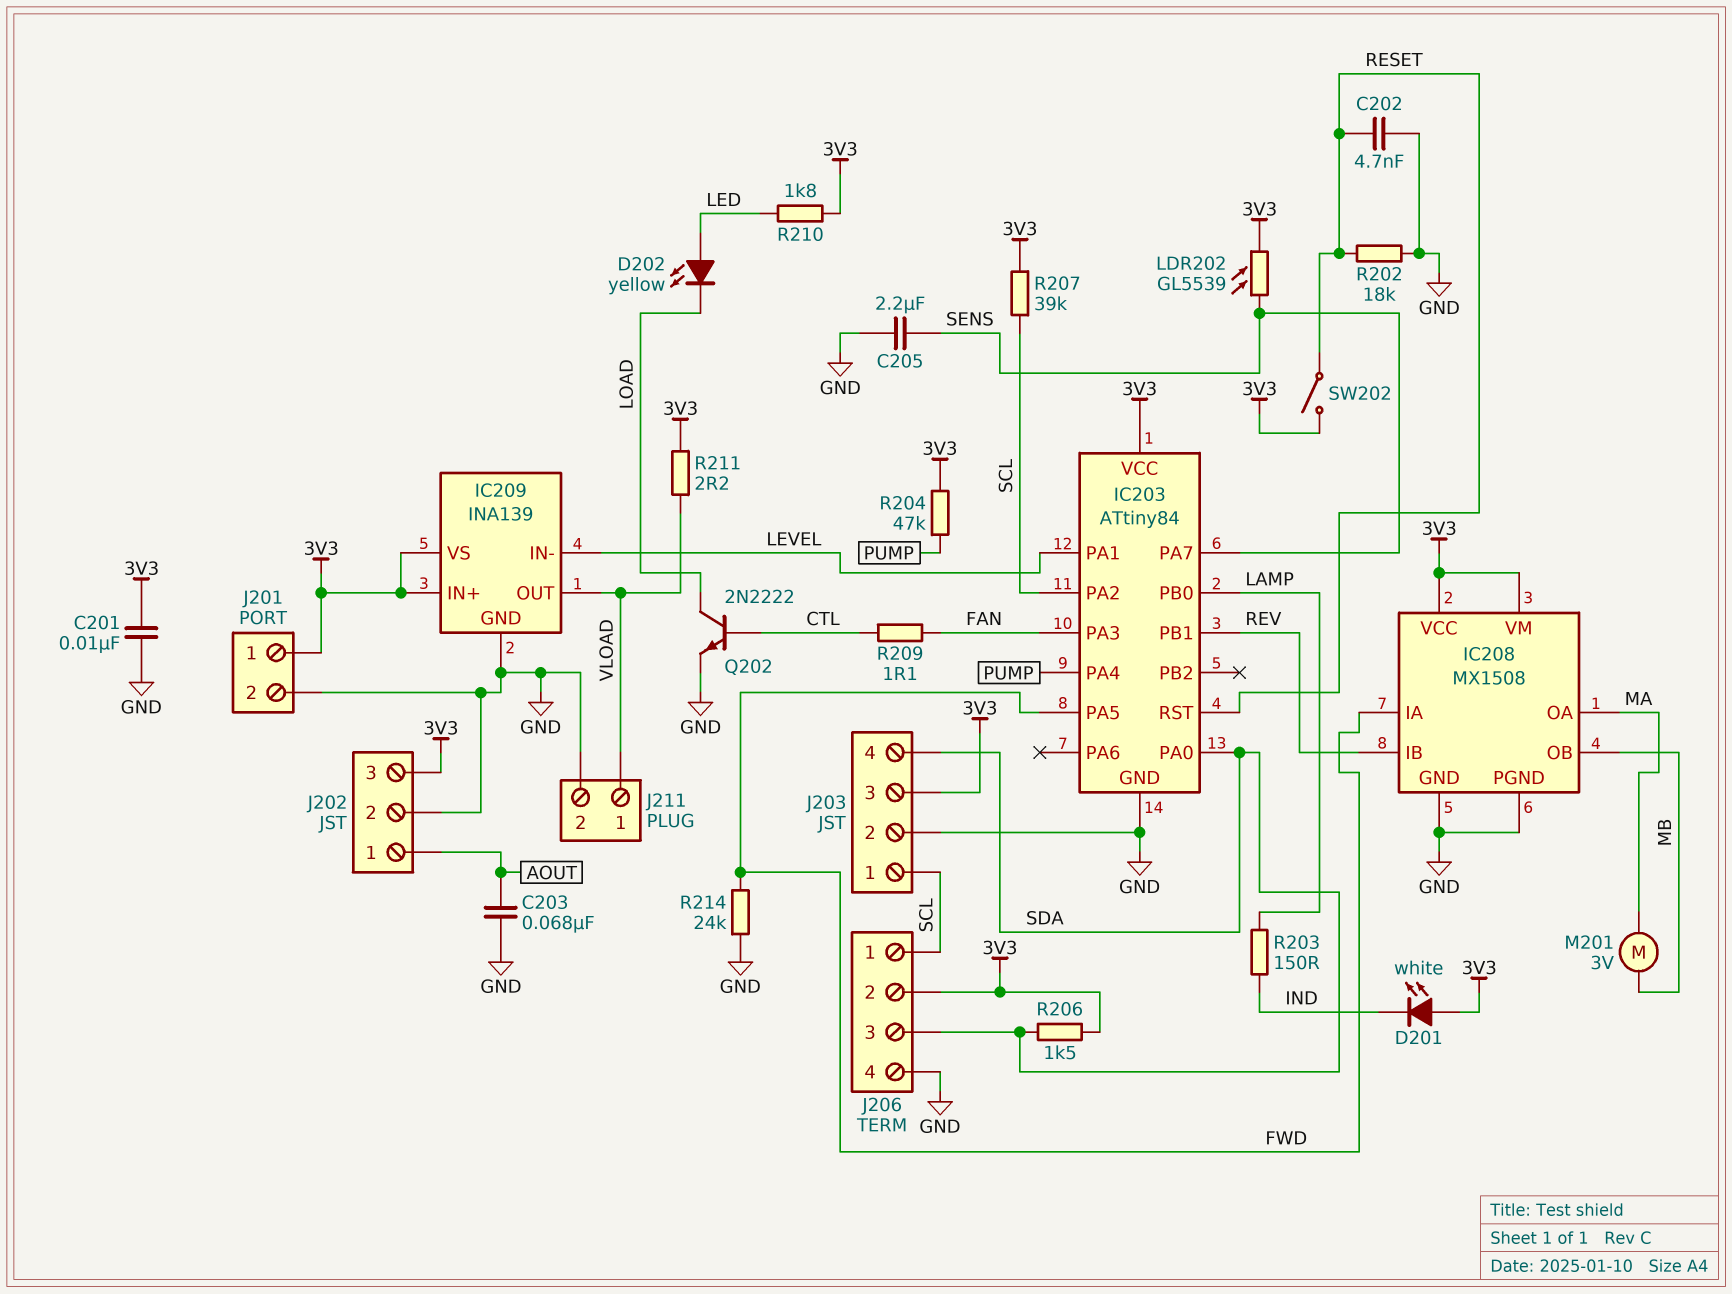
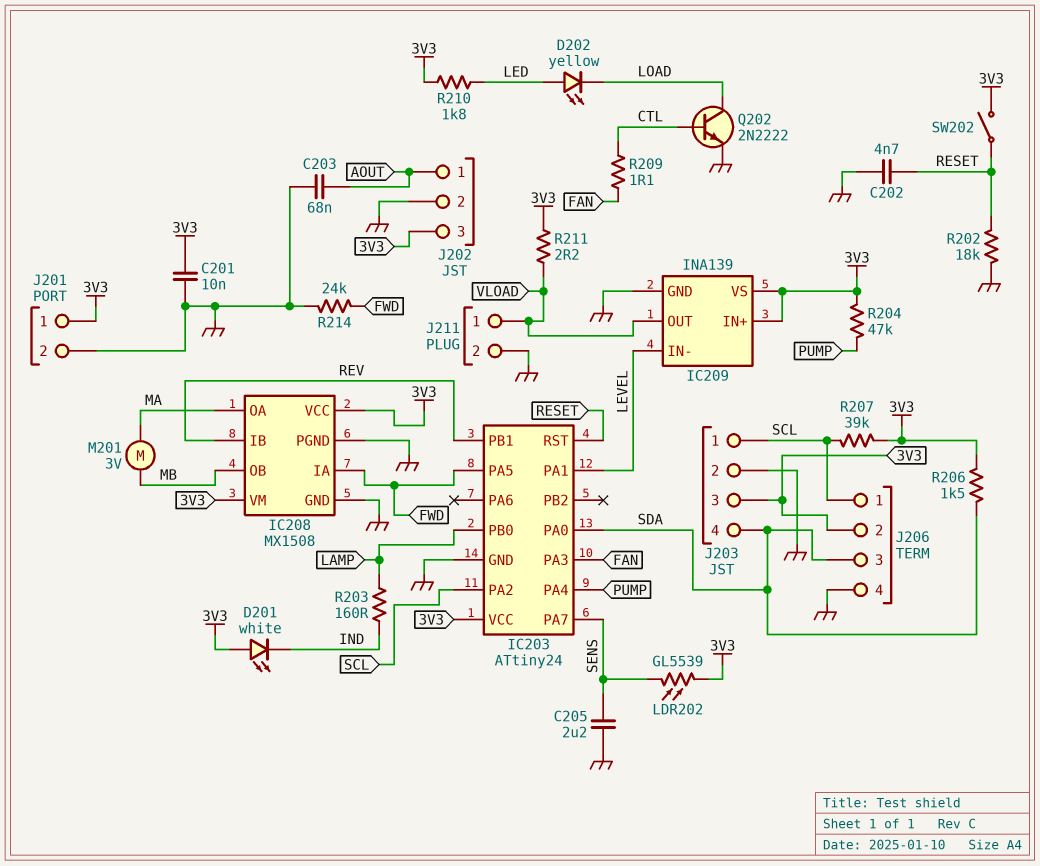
IC203: ATtiny84 -> ATtiny24
R203: 150 (IND, LAMP) -> 160 (IND, LAMP)

